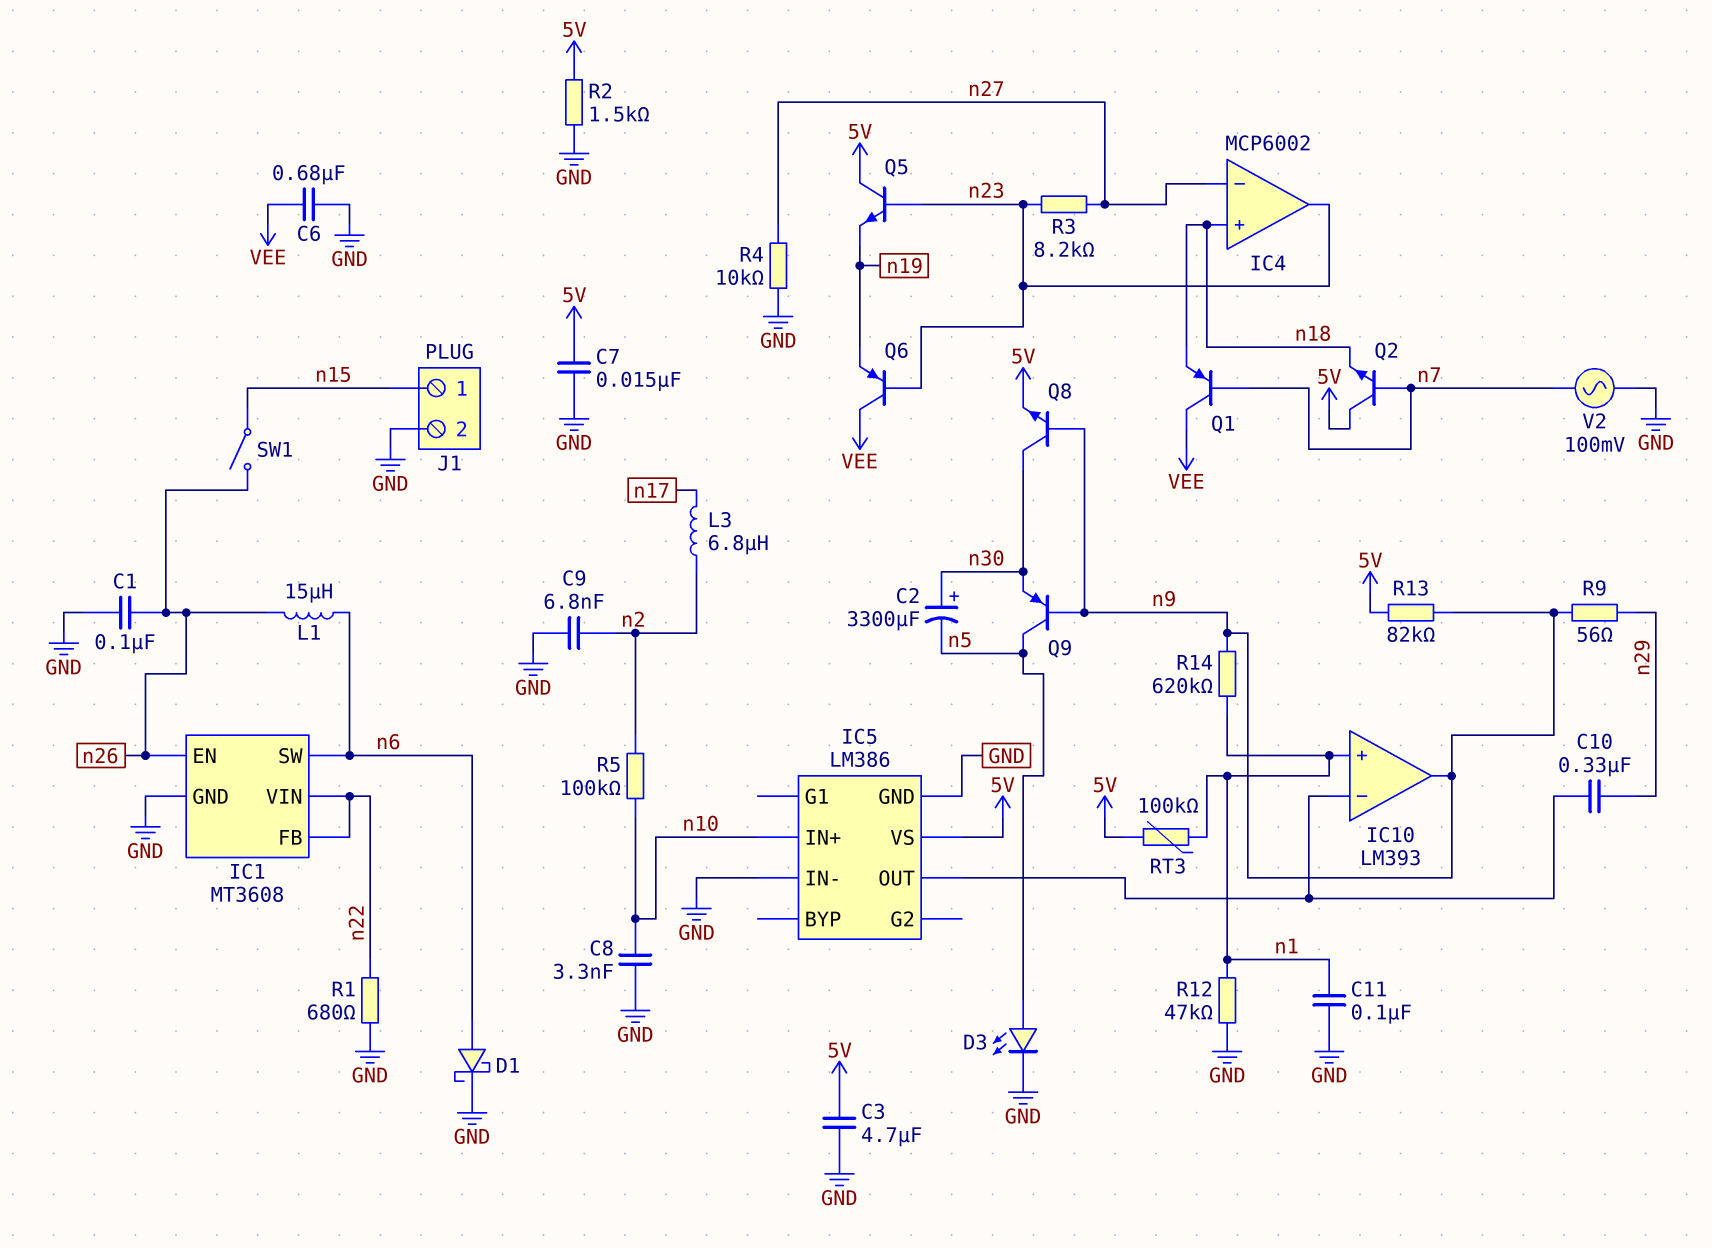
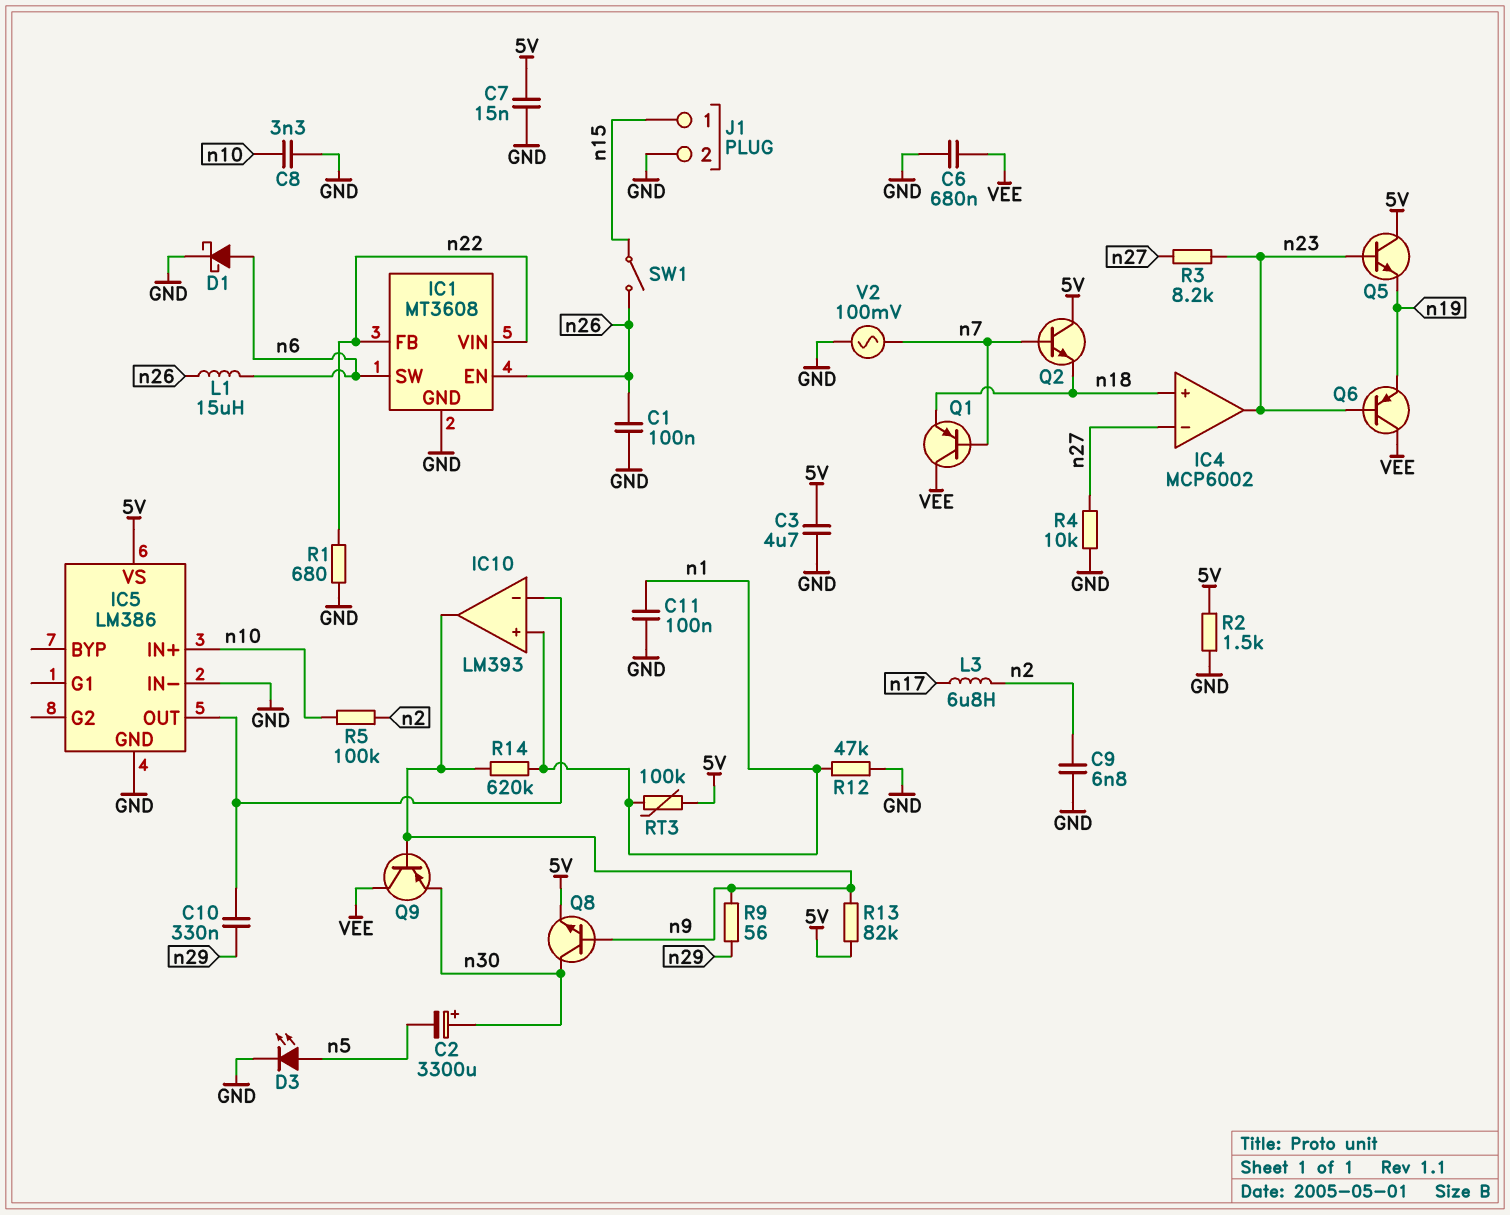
Q9: PNP (B n9, C n5, E n30) -> PNP (B n9, C VEE, E n30)

